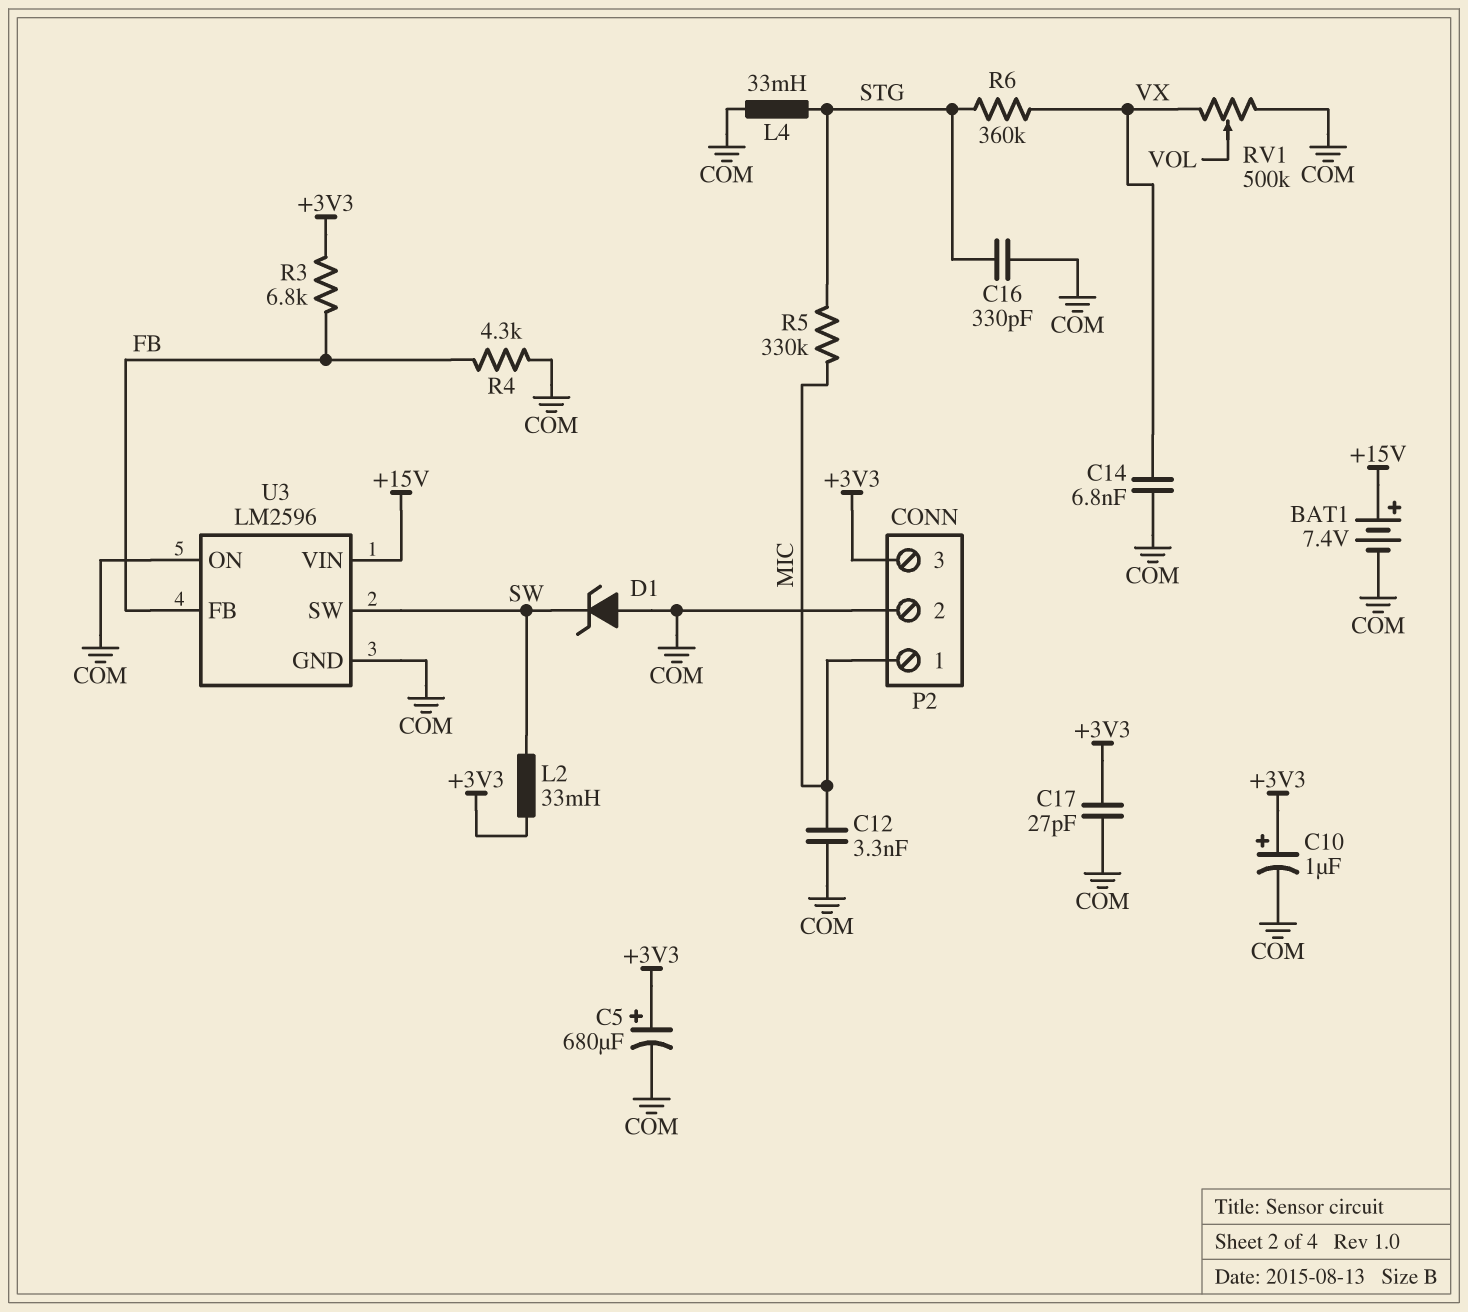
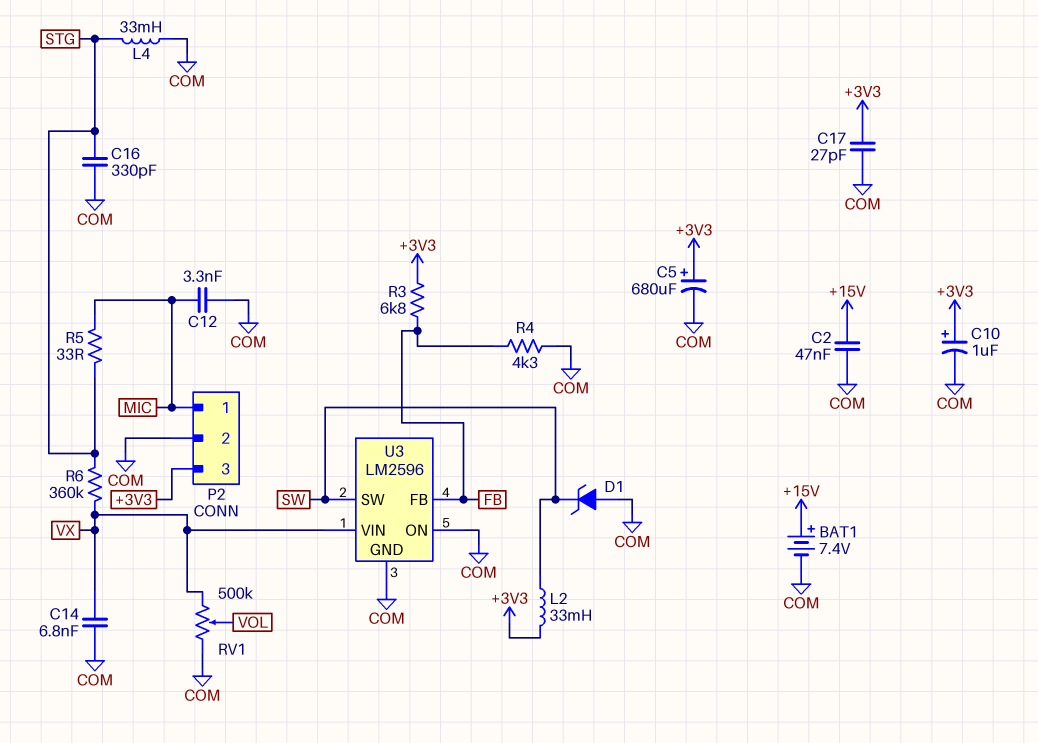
C2: none -> 47nF (+15V, COM)
R5: 330k (MIC, STG) -> 33 (MIC, STG)
U3 pin VIN: +15V -> VX

